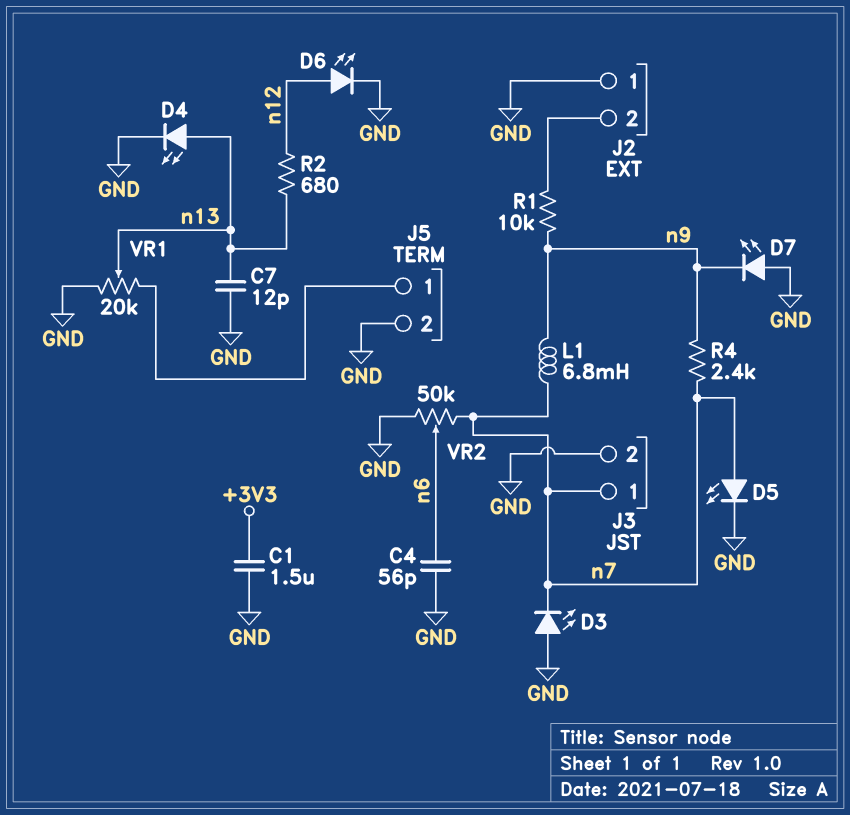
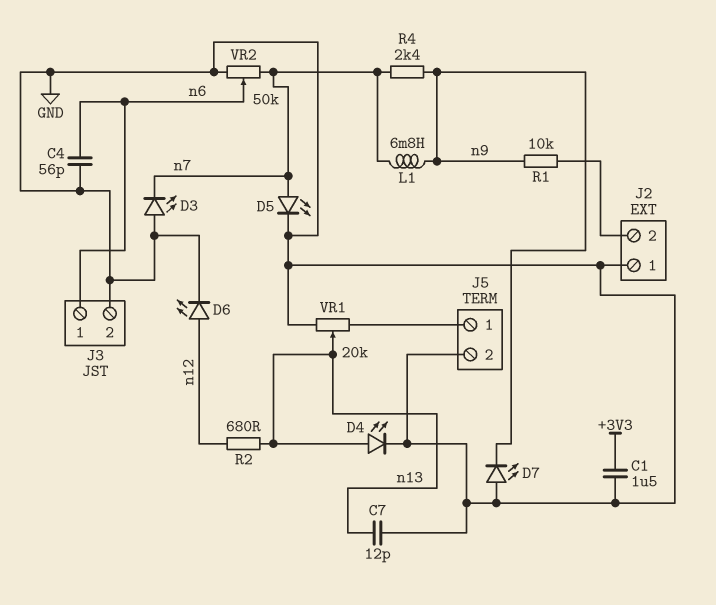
J3 pin 1: n7 -> n6

